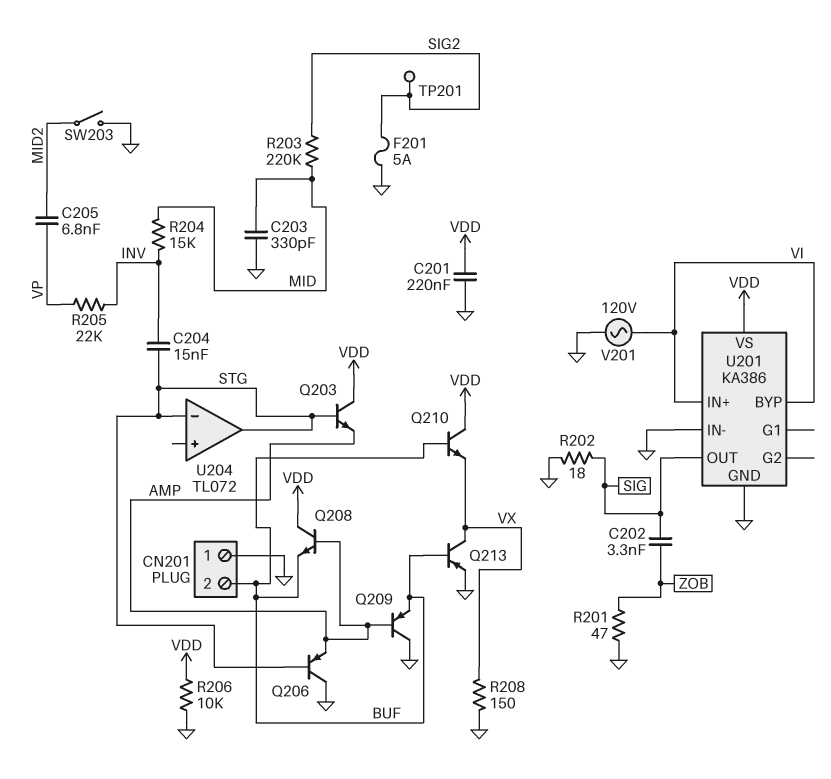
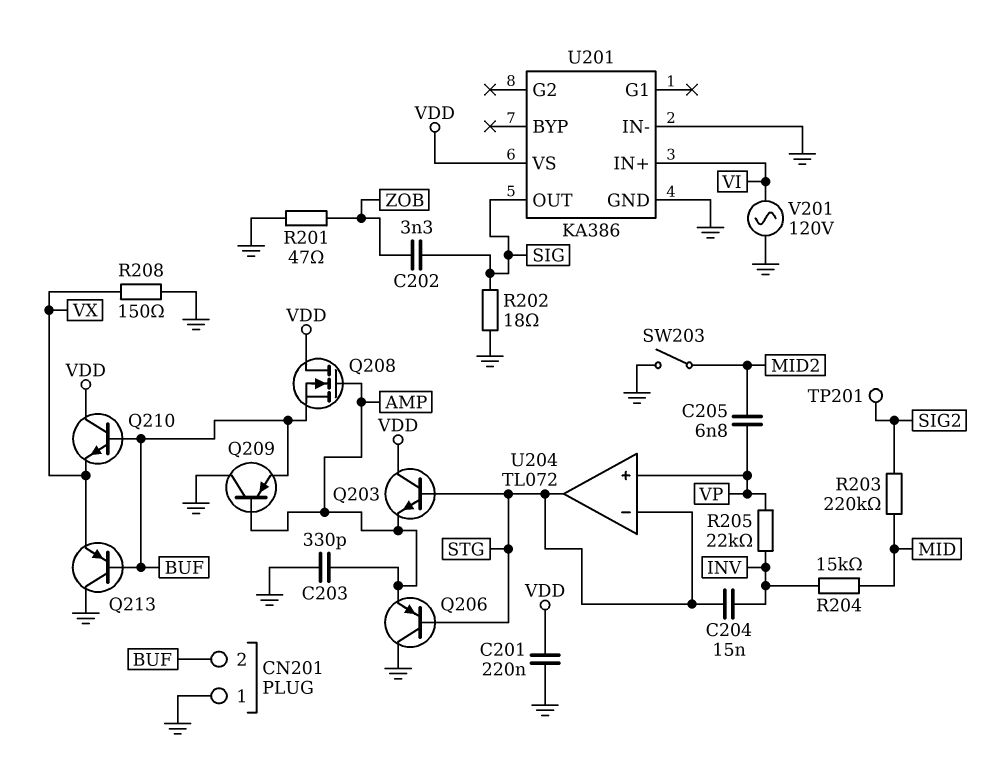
C203: 330pF (GND, MID) -> 330pF (AMP, GND)
F201: 5A (GND, SIG2) -> none
Q208: NPN (B AMP, C VDD, E BUF) -> NMOS (G AMP, D VDD, S BUF)
Q213: PNP (B BUF, C VX, E GND) -> PNP (B BUF, C GND, E VX)
R206: 10k (GND, VDD) -> none
U201 pin BYP: VI -> none
U204 pin in+: none -> VP

